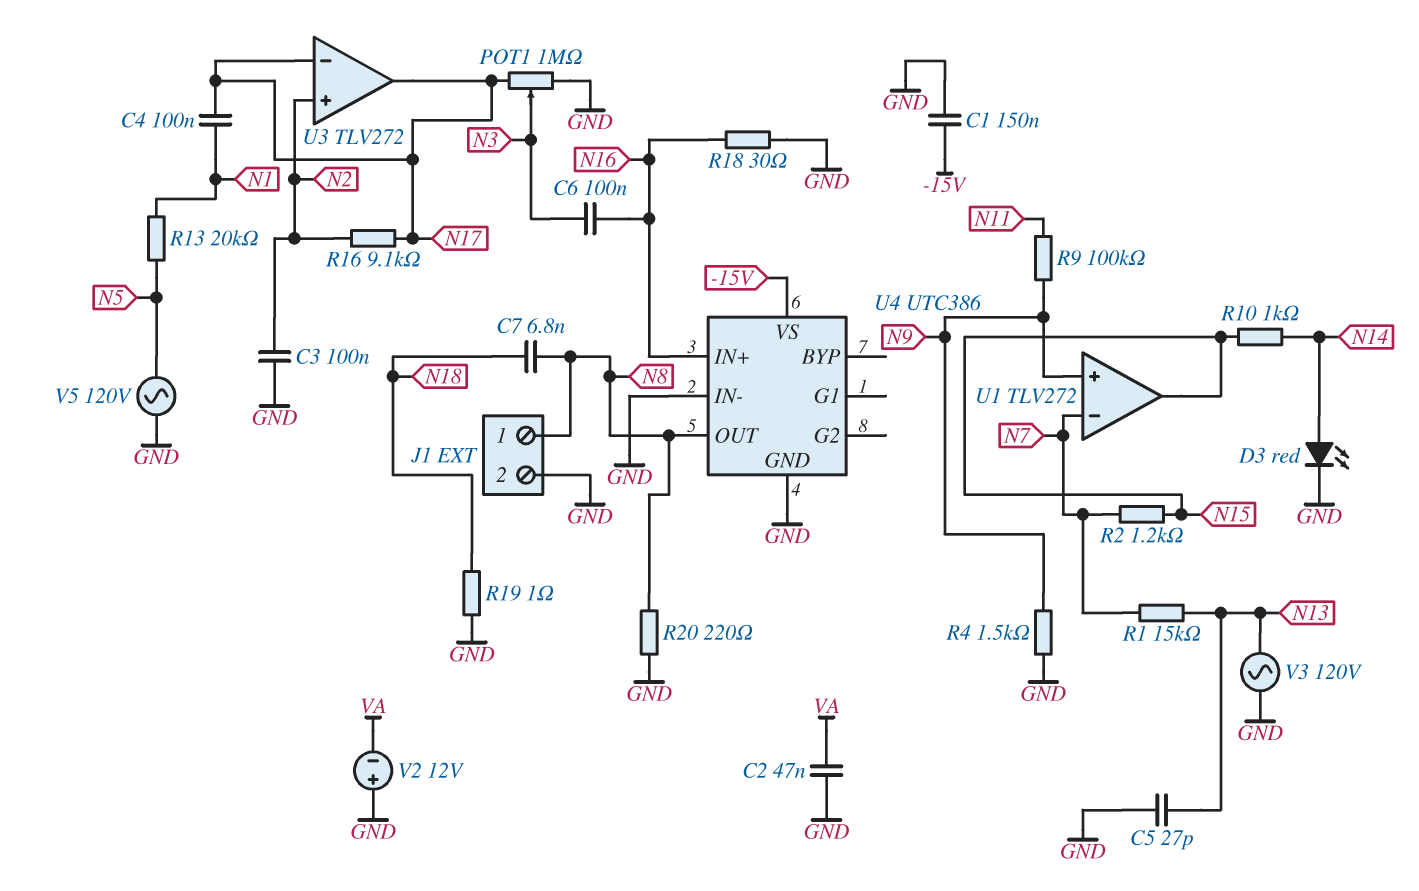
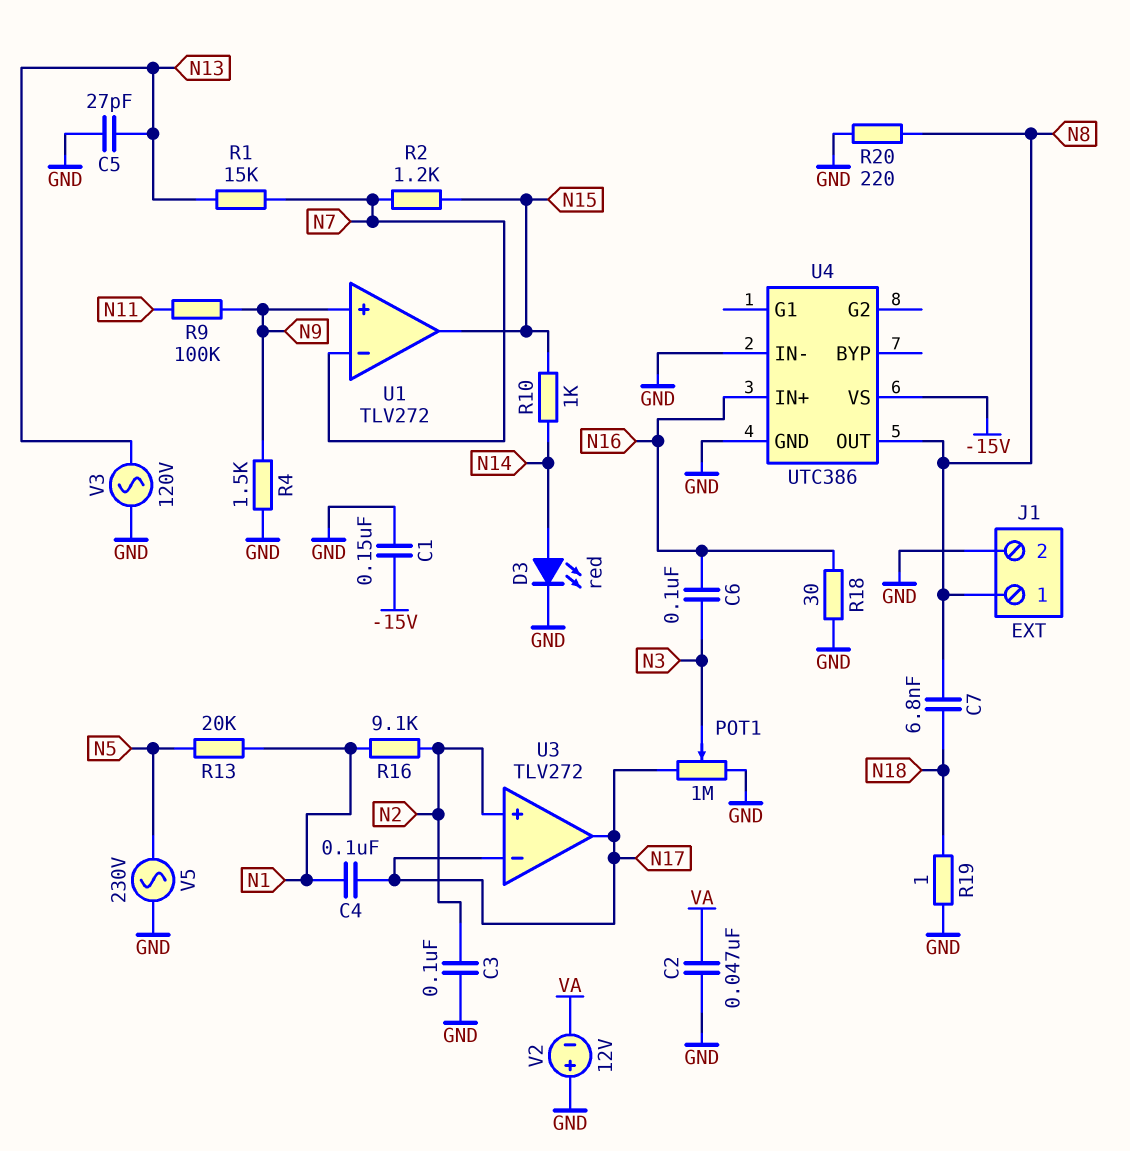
R16: 9.1k (N2, N17) -> 9.1k (N1, N2)
V5: AC 120V (GND, N5) -> AC 230V (GND, N5)

